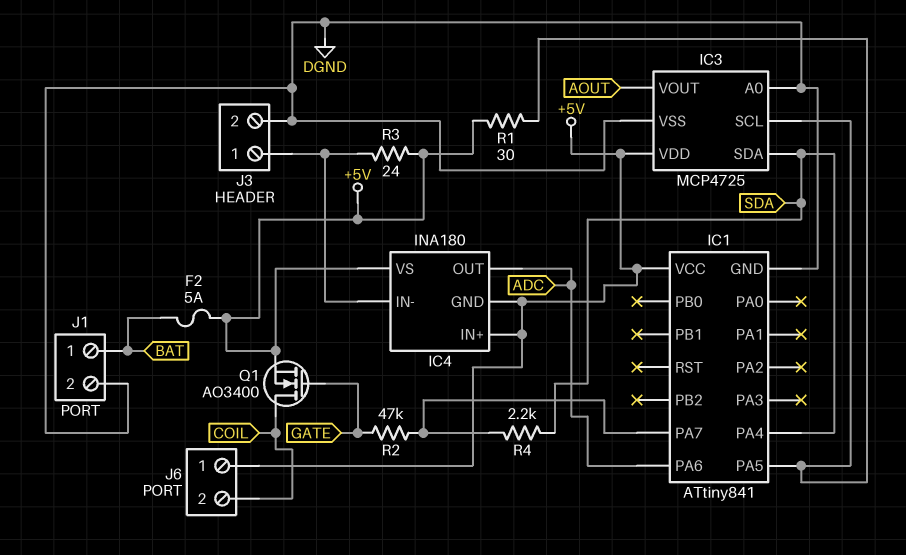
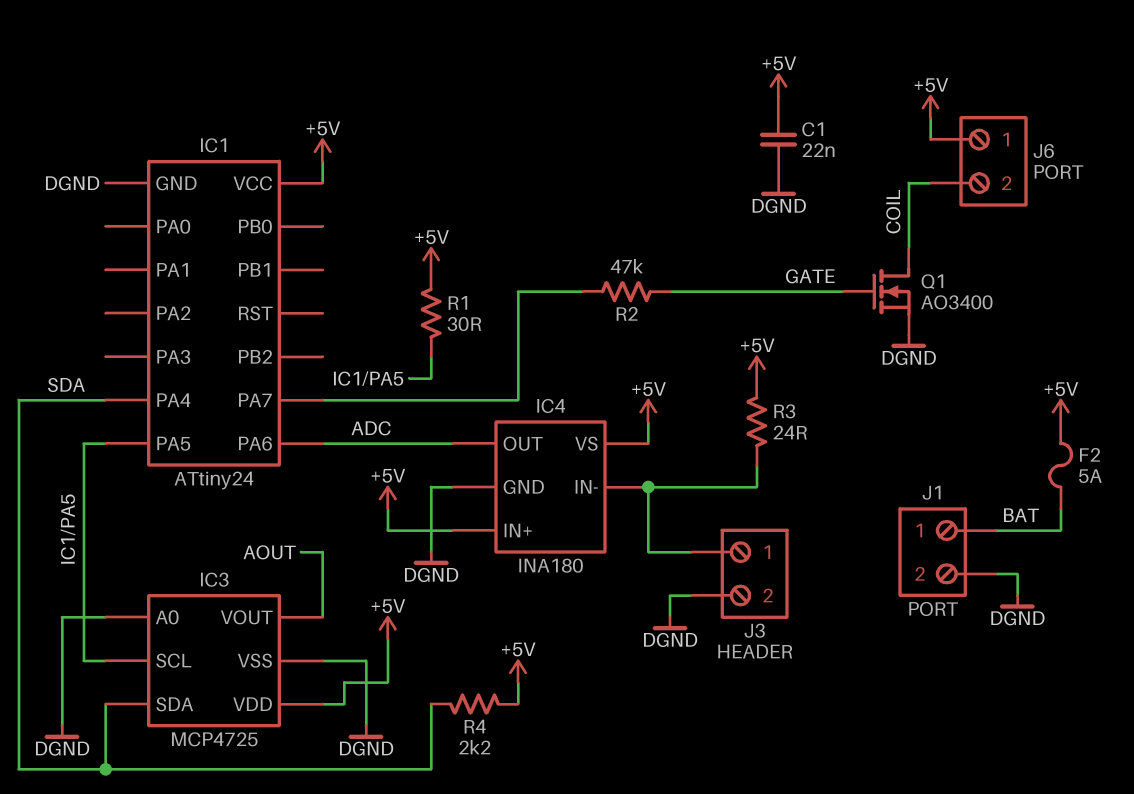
C1: none -> 22nF (+5V, DGND)
IC1: ATtiny841 -> ATtiny24
IC4 pin GND: +5V -> DGND
Q1: NMOS AO3400 (G GATE, D COIL, S +5V) -> NMOS AO3400 (G GATE, D COIL, S DGND)
R4: 2.2k (IC1/PA7, SDA) -> 2.2k (+5V, SDA)

